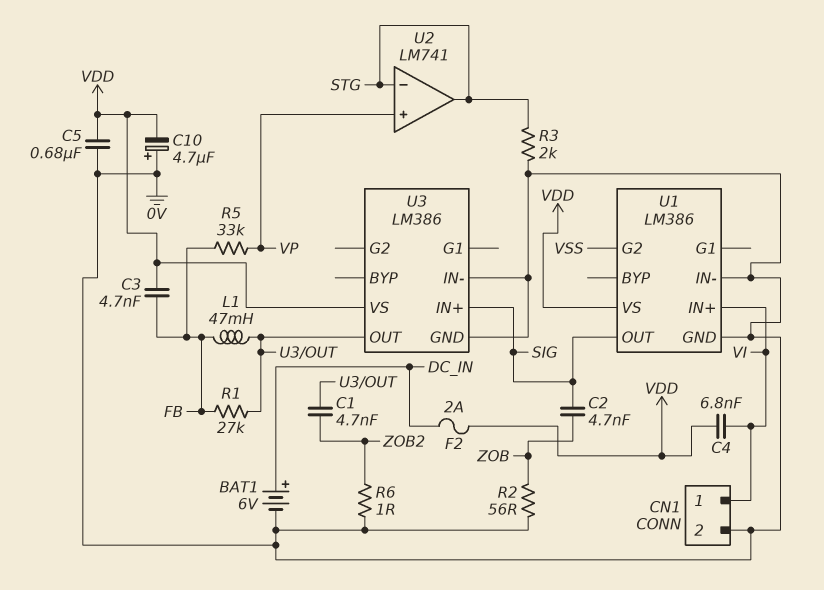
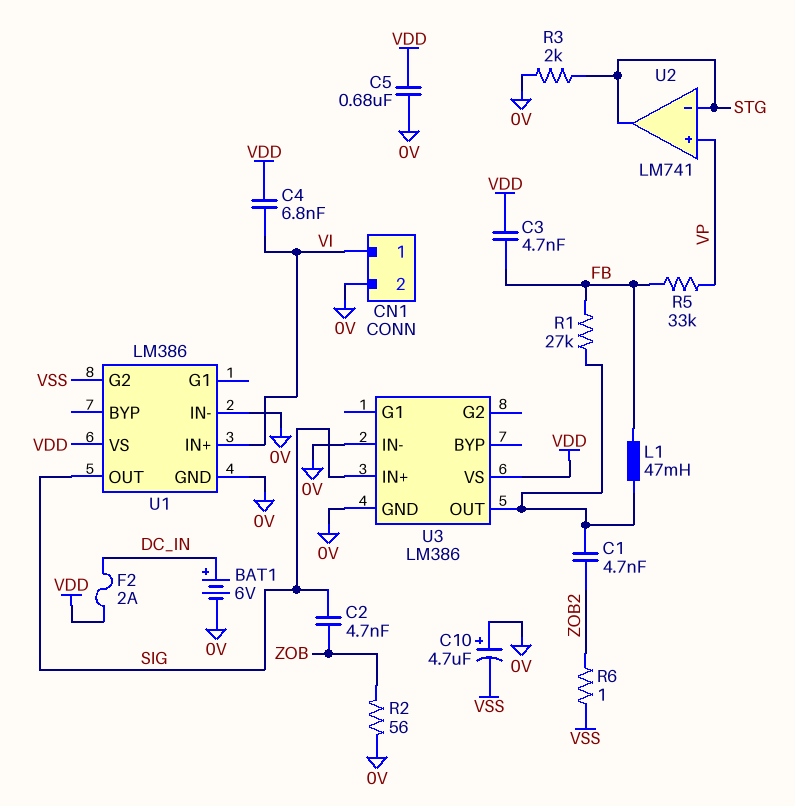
C10: 4.7uF (plus 0V, minus VDD) -> 4.7uF (plus 0V, minus VSS)
R6: 1 (0V, ZOB2) -> 1 (VSS, ZOB2)

